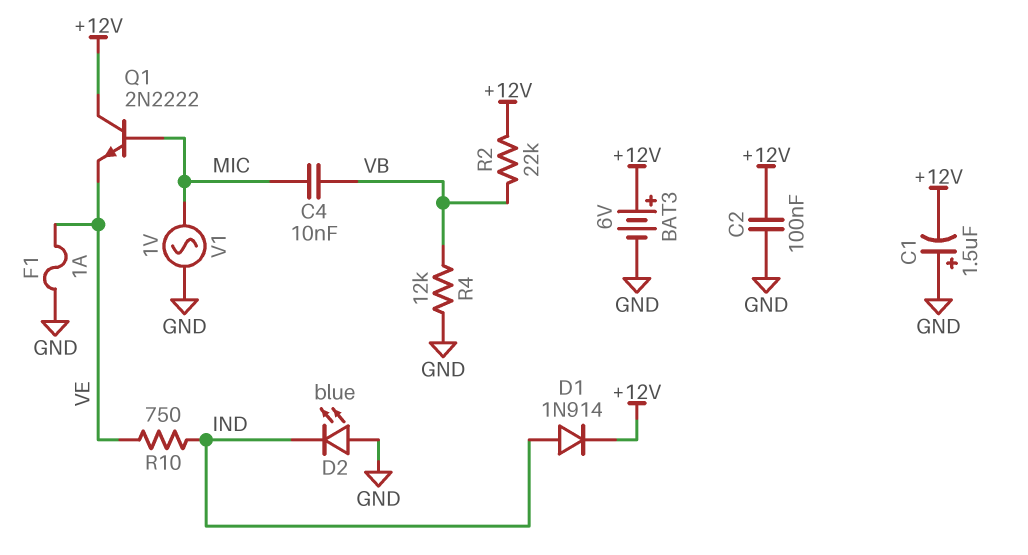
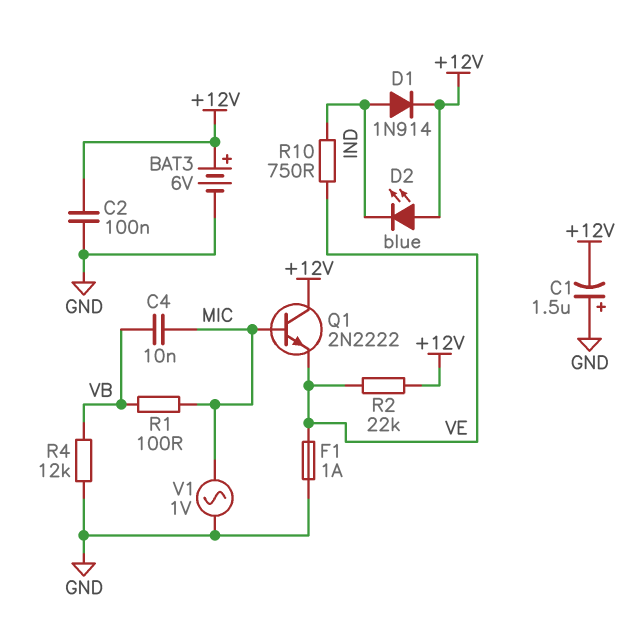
D2: LED blue (A GND, K IND) -> LED blue (A +12V, K IND)
R1: none -> 100 (MIC, VB)
R2: 22k (+12V, VB) -> 22k (+12V, VE)

